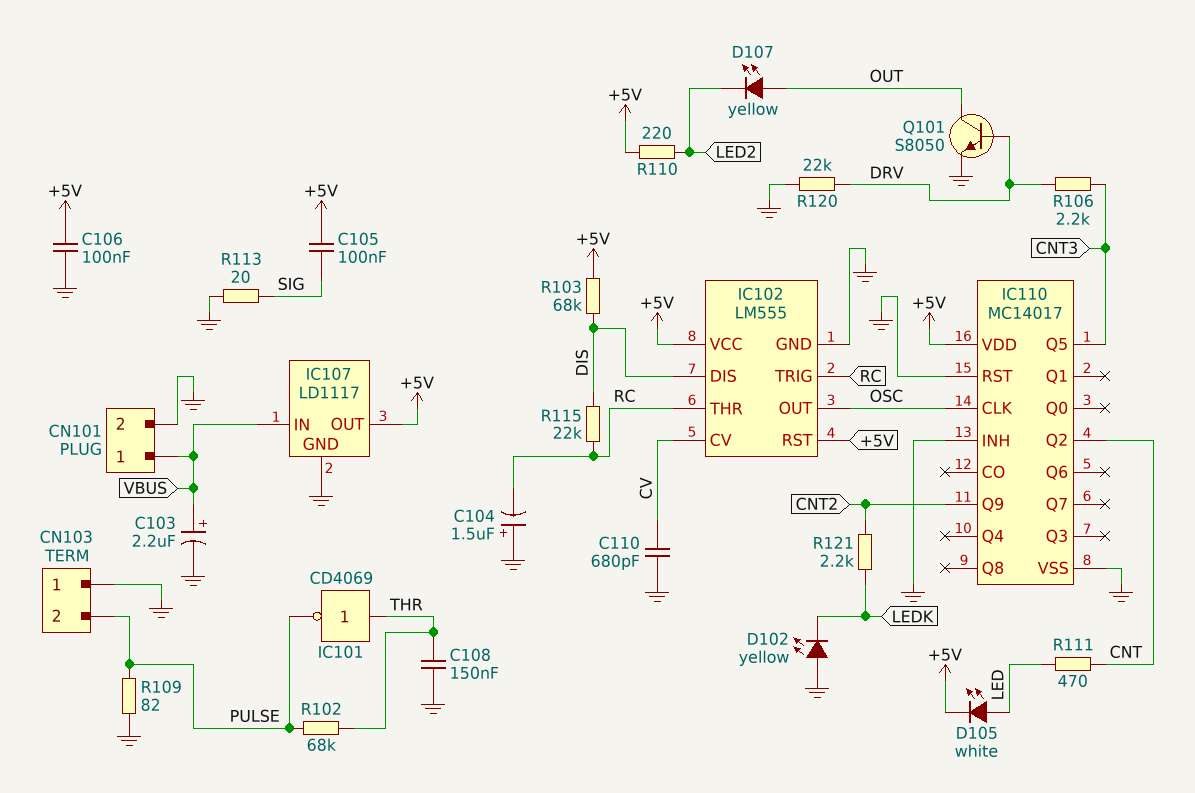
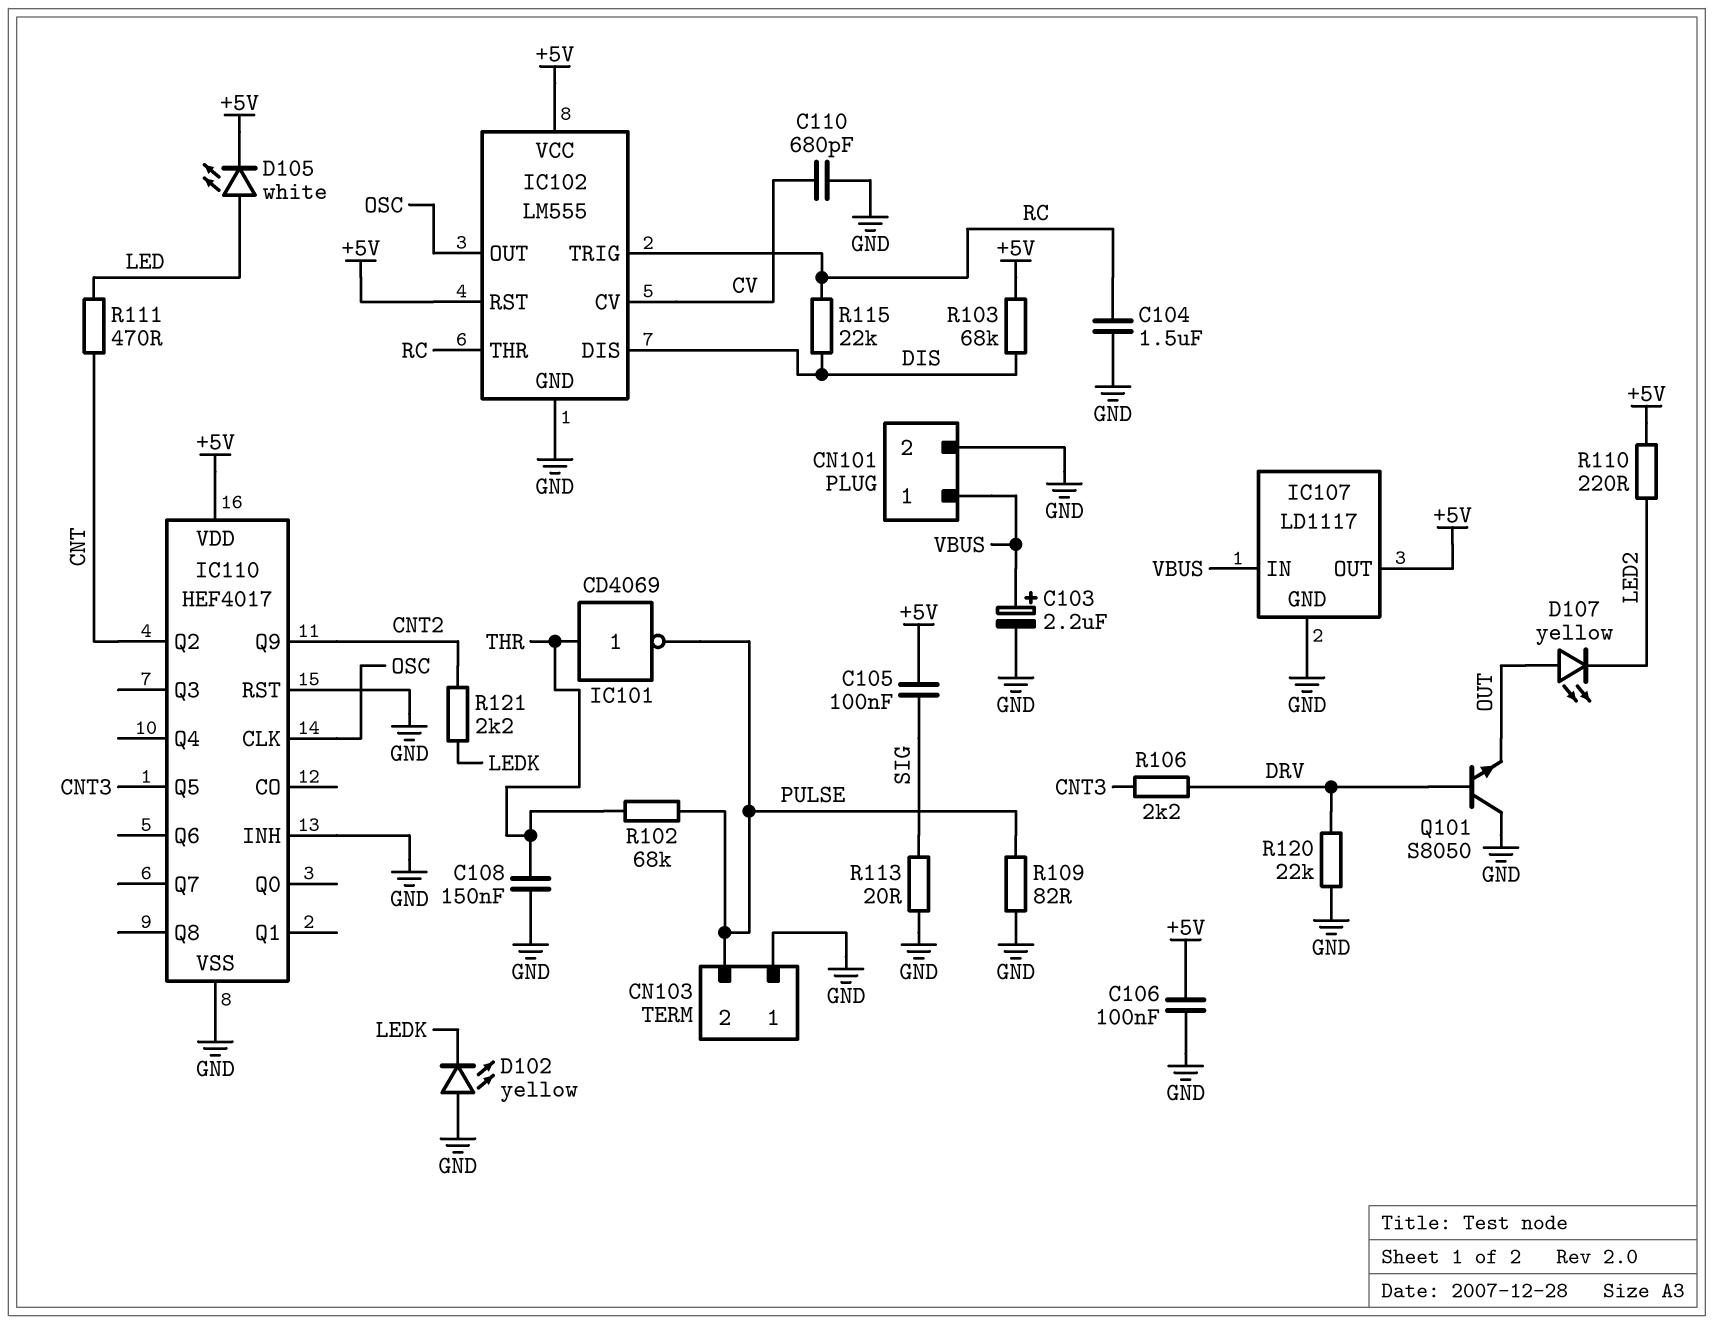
C104: 1.5uF (plus GND, minus RC) -> 1.5uF (GND, RC)
IC110: MC14017 -> HEF4017
Q101: NPN S8050 (B DRV, C OUT, E GND) -> NPN S8050 (B DRV, C GND, E OUT)

